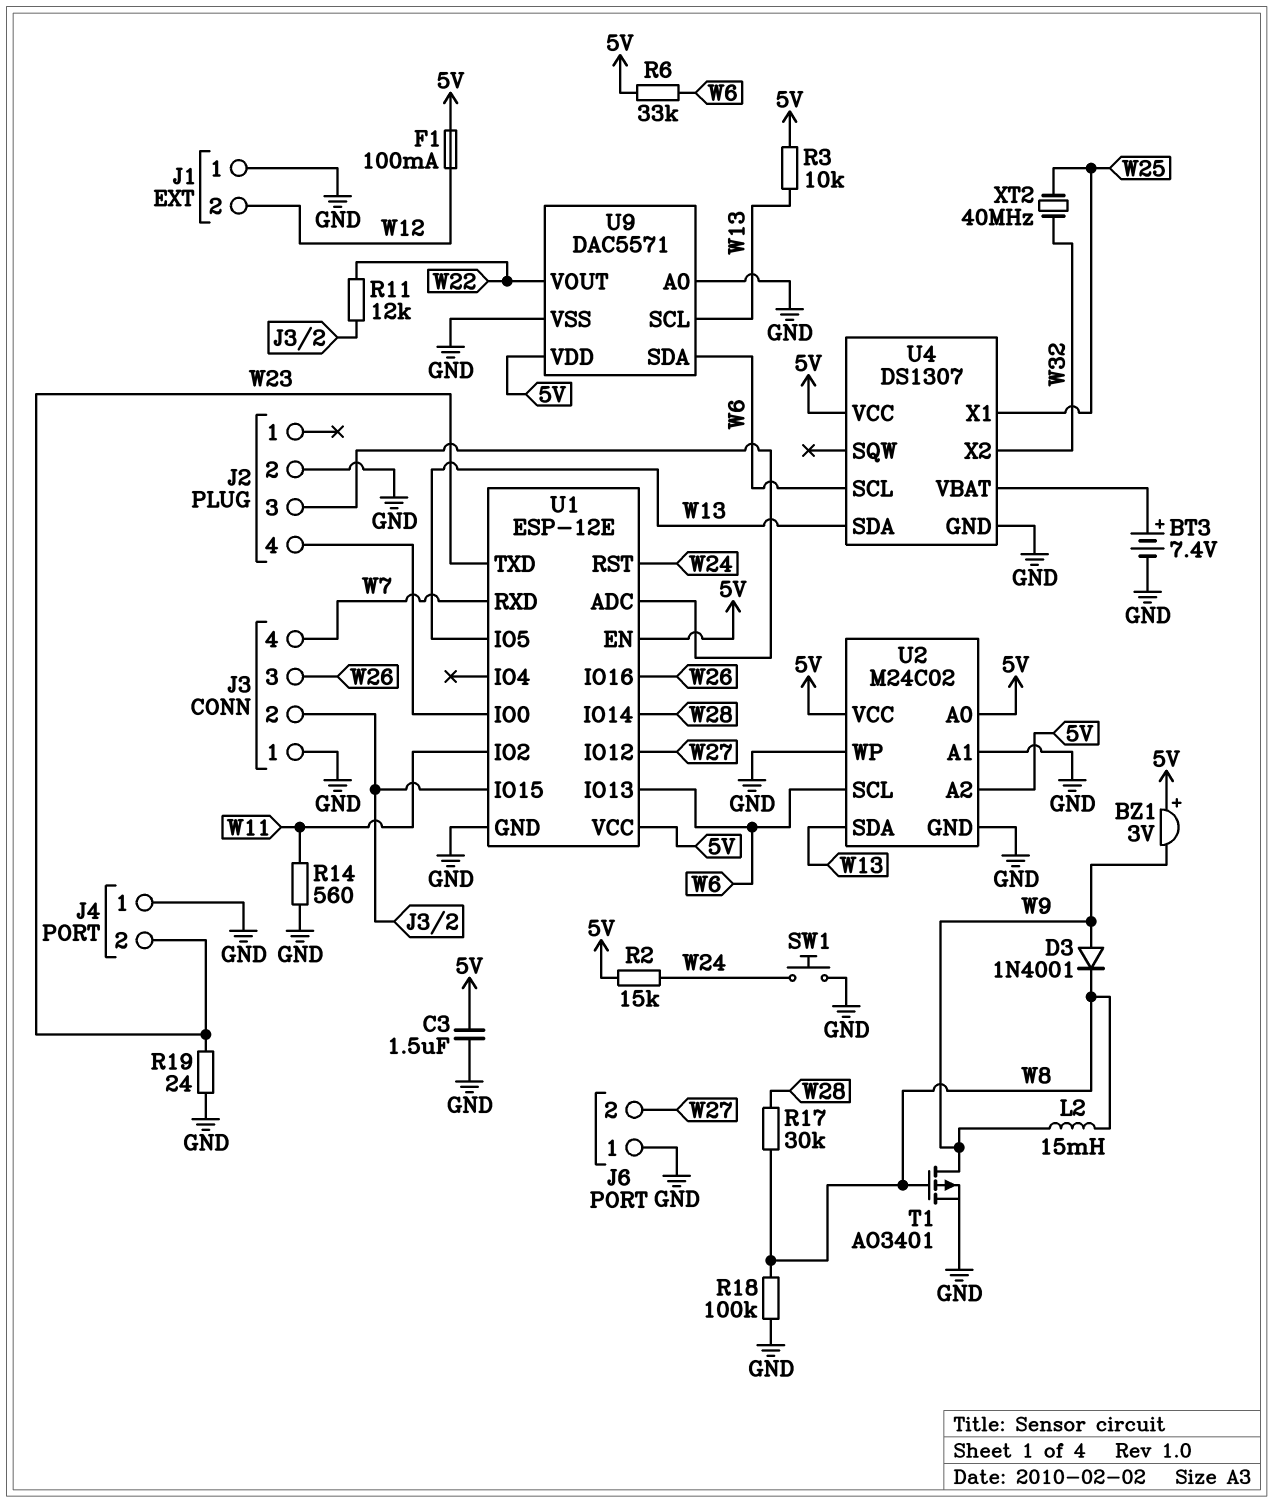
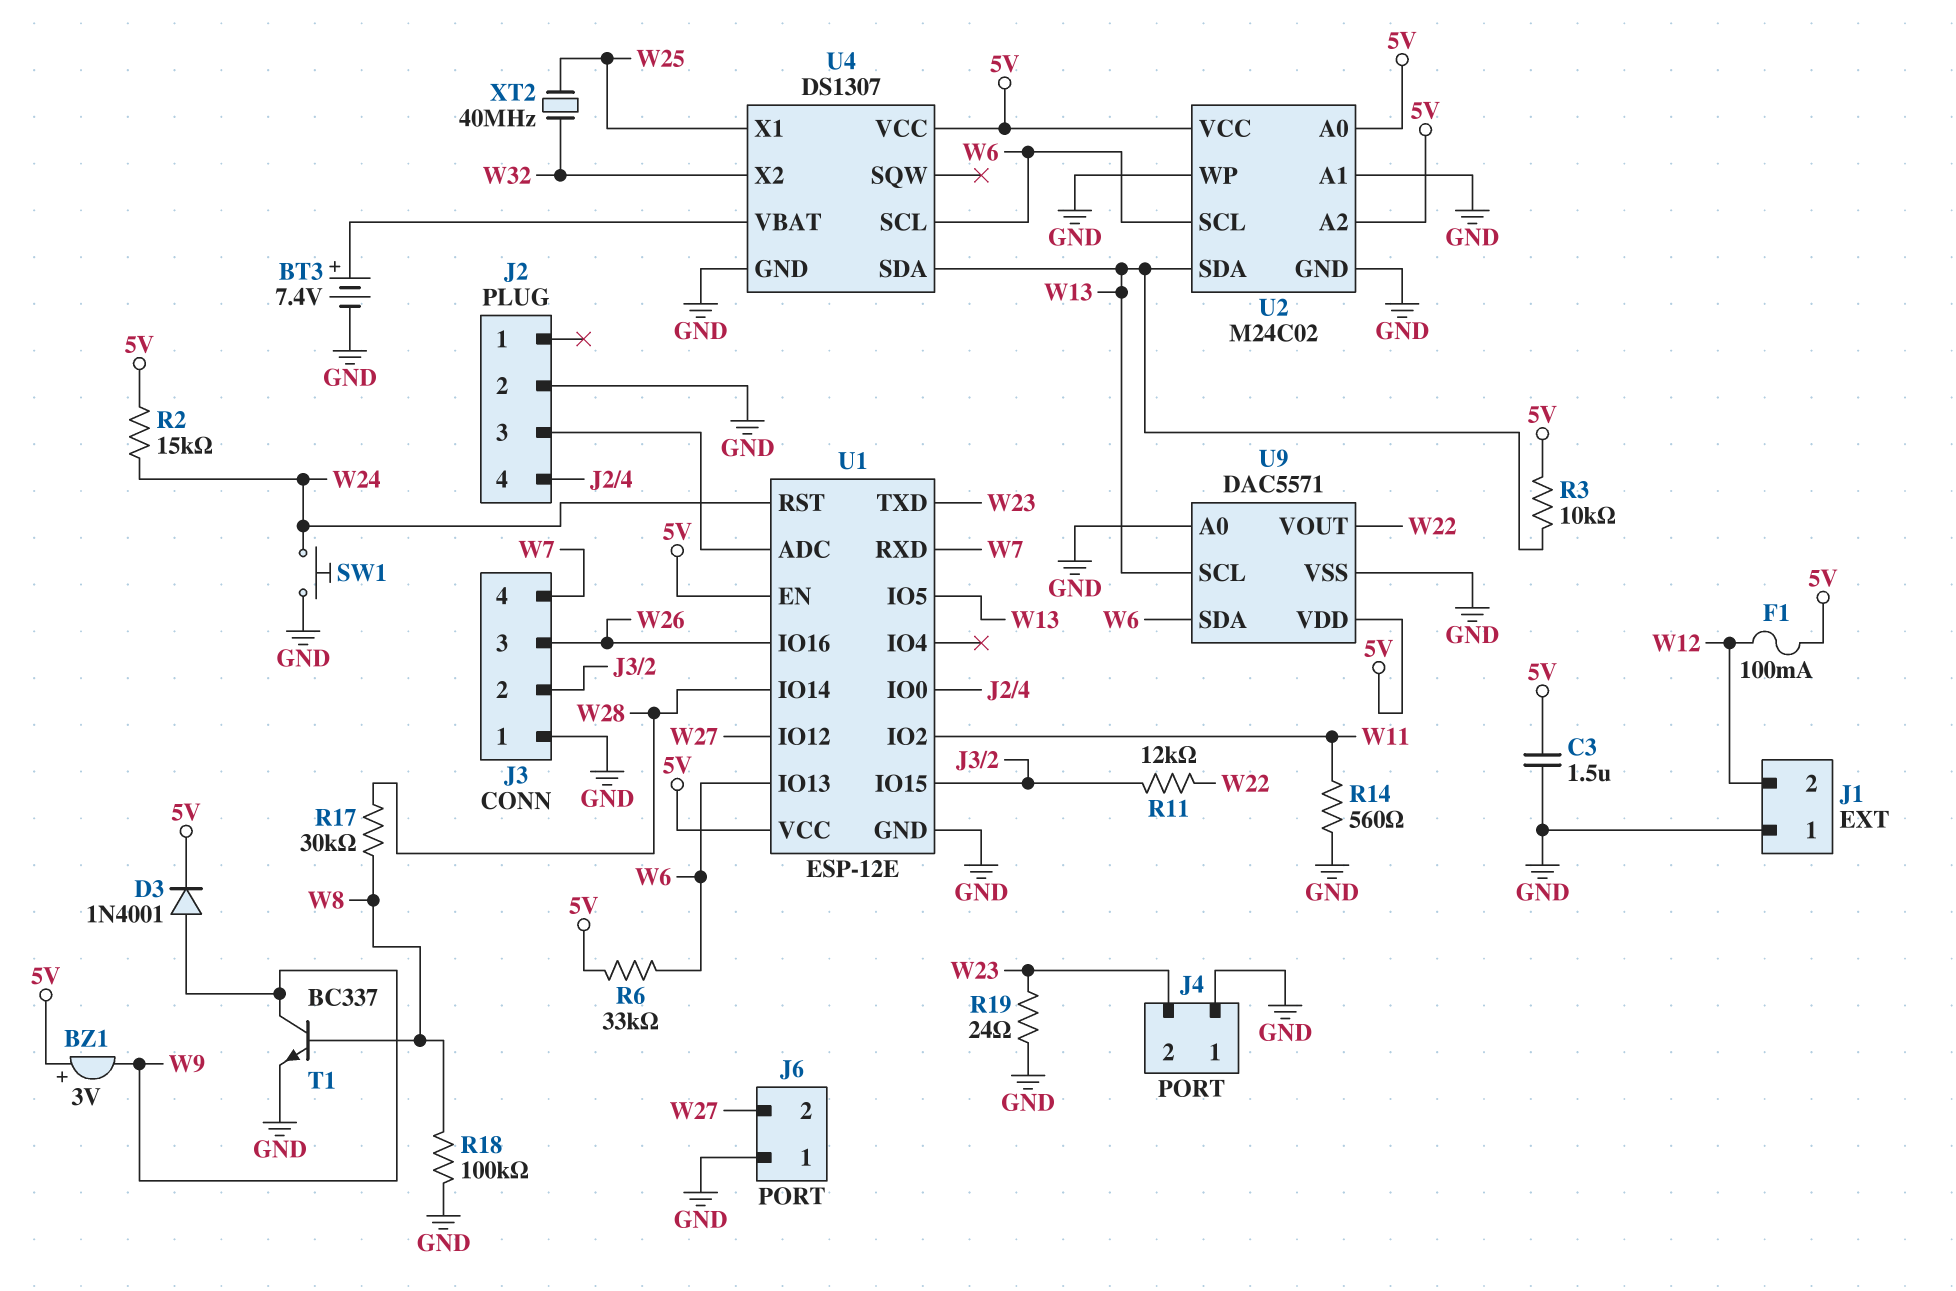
D3: diode 1N4001 (A W9, K W8) -> diode 1N4001 (A W9, K 5V)
L2: 15mH (W8, W9) -> none
T1: PMOS AO3401 (G W8, D W9, S GND) -> NPN BC337 (B W8, C W9, E GND)

